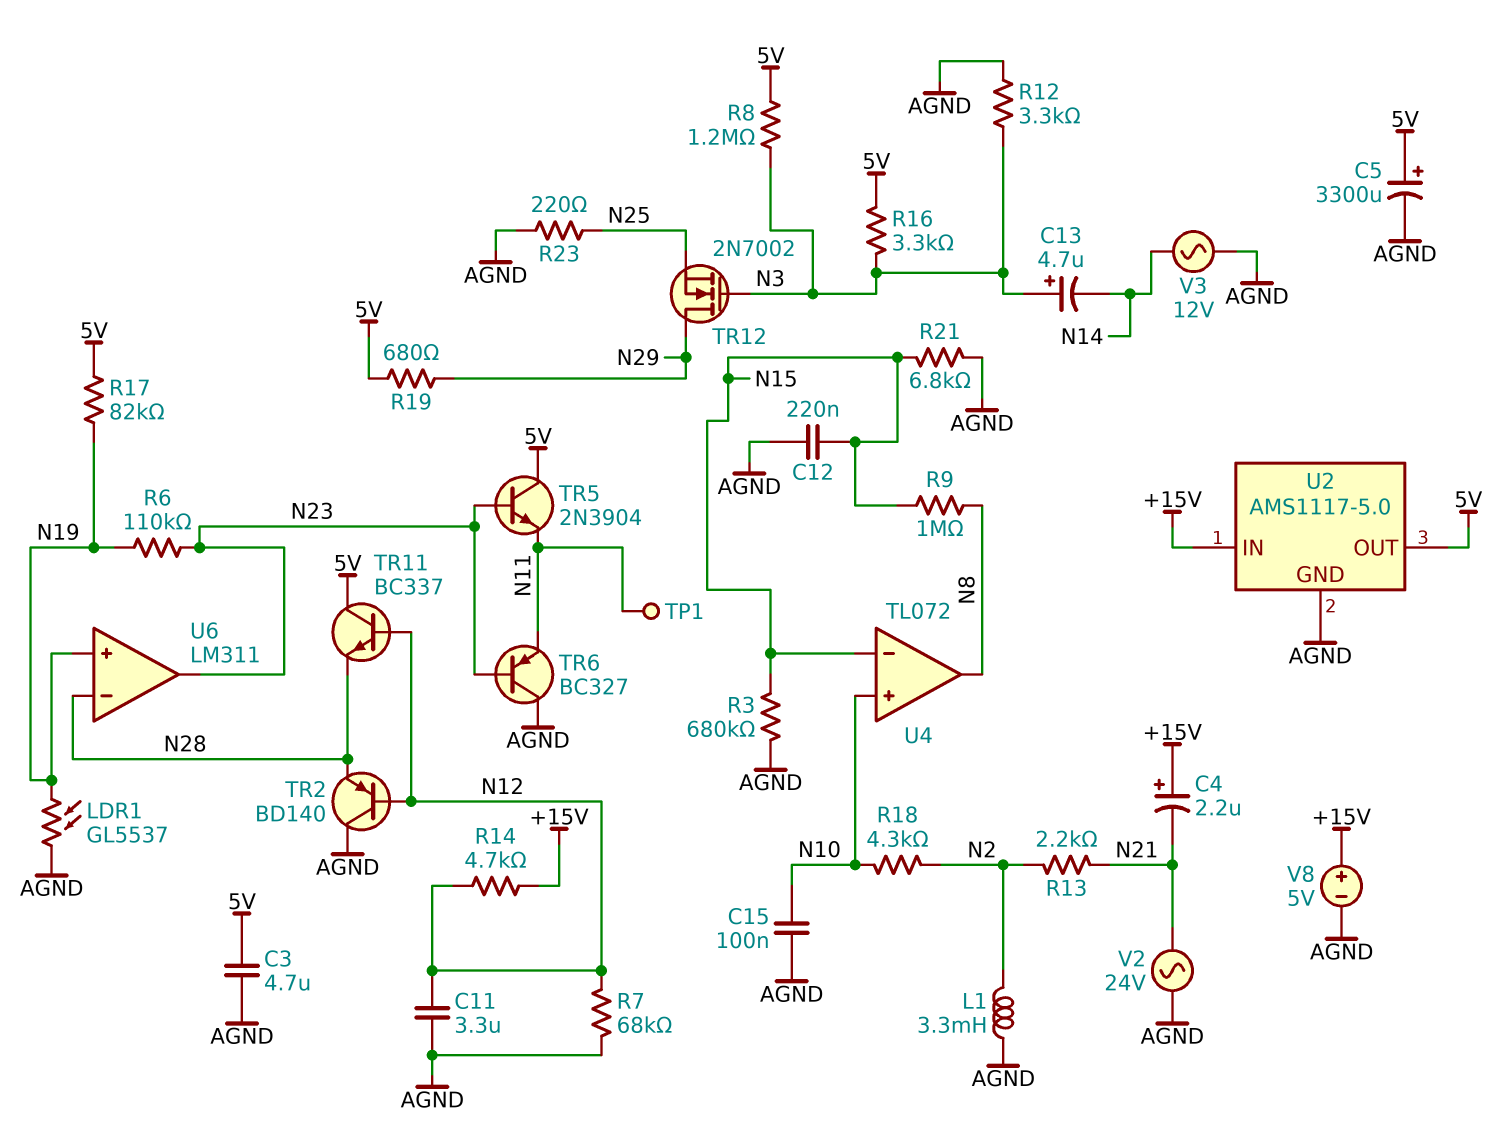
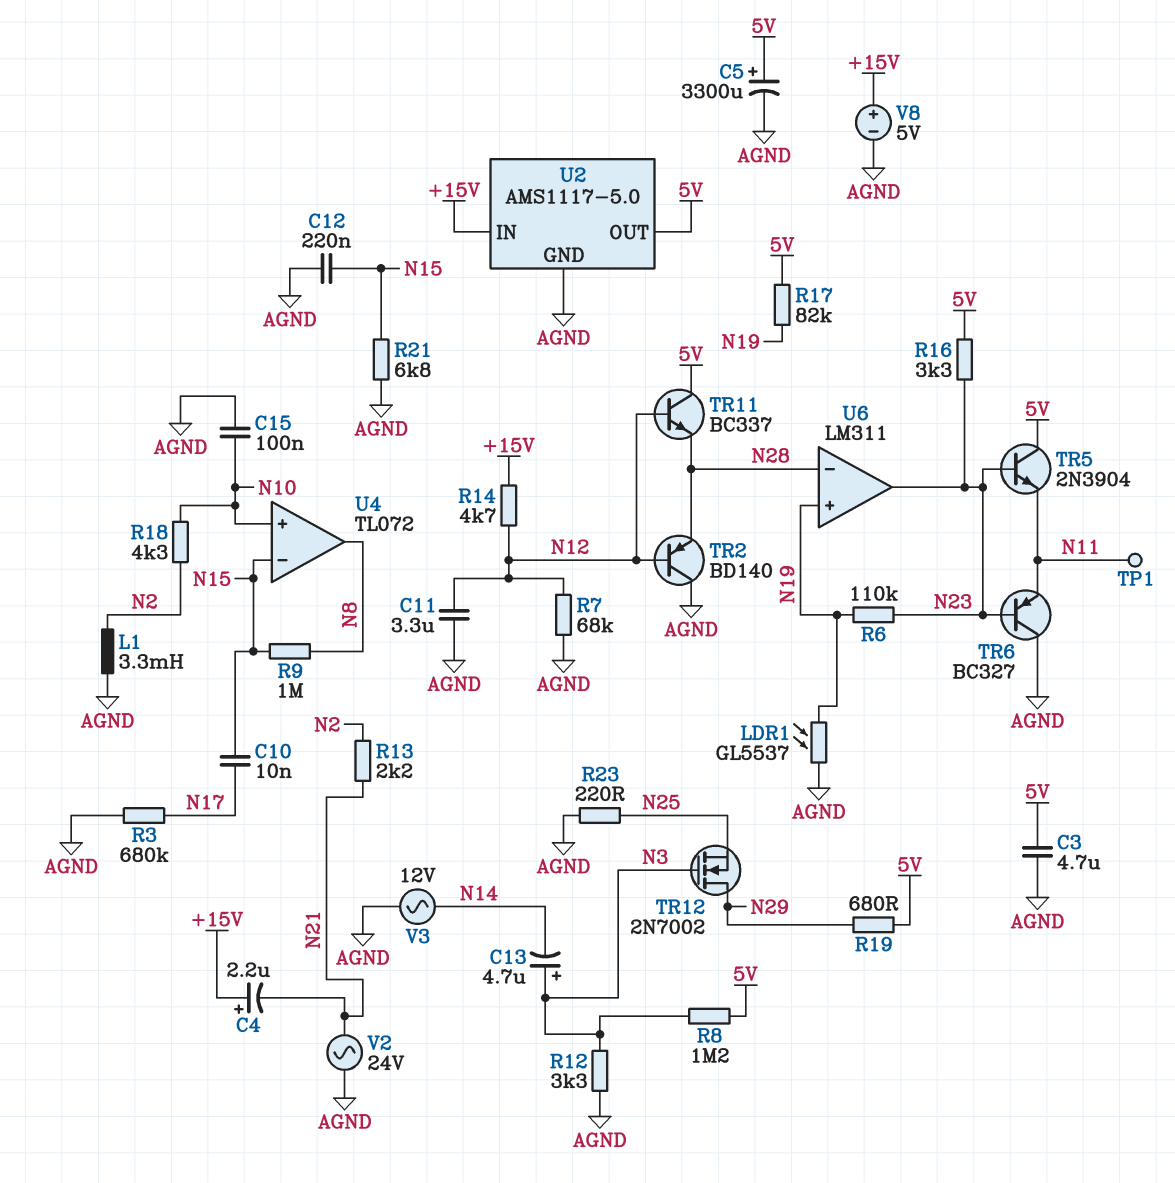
C10: none -> 10nF (N15, N17)
R3: 680k (AGND, N15) -> 680k (AGND, N17)
R16: 3.3k (5V, N3) -> 3.3k (5V, N23)

